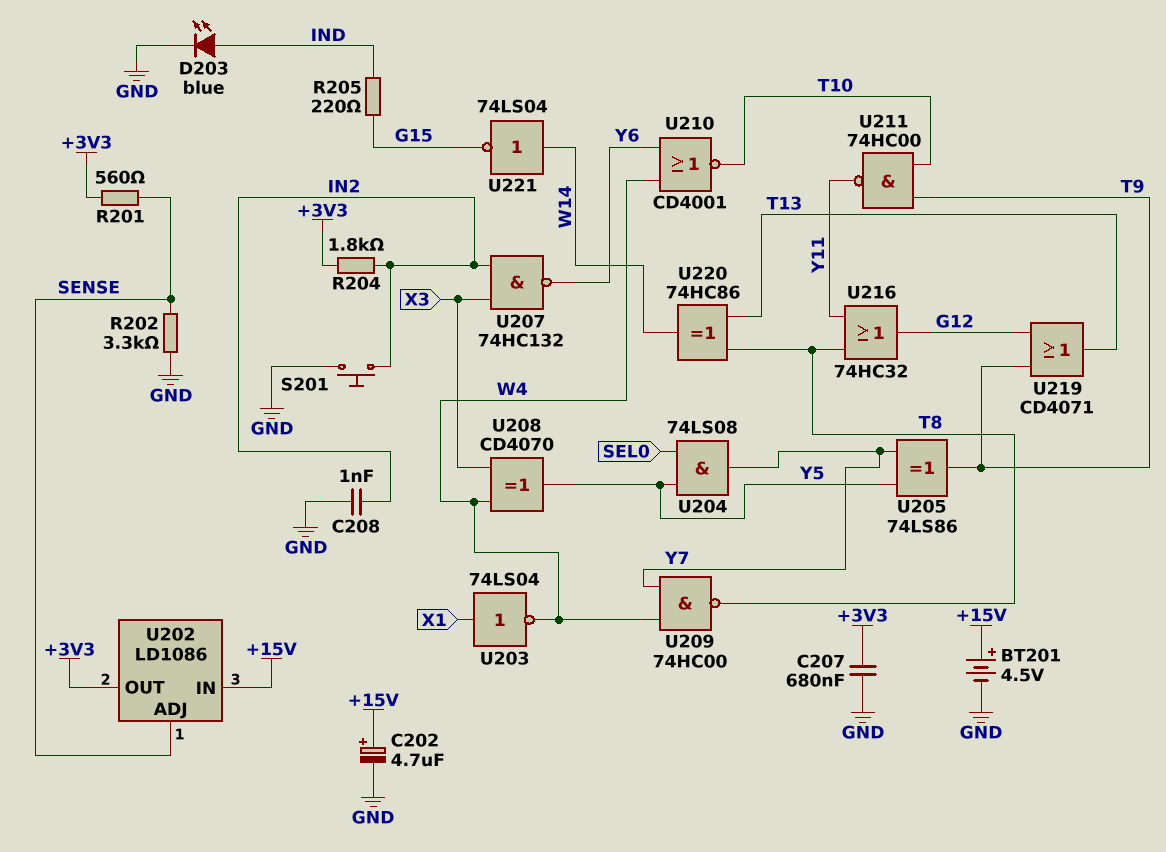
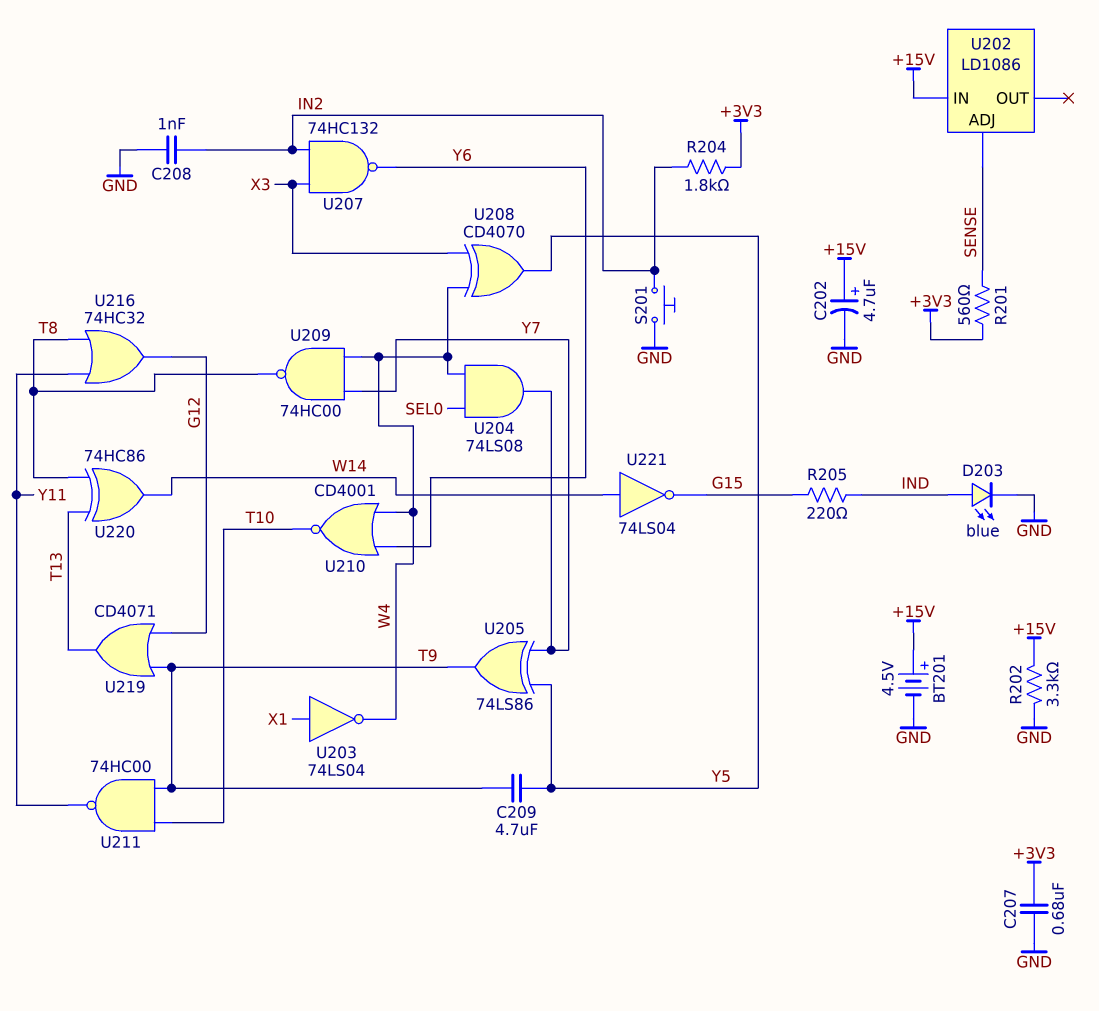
C209: none -> 4.7uF (T9, Y5)
R202: 3.3k (GND, SENSE) -> 3.3k (+15V, GND)
U202 pin OUT: +3V3 -> none
U204: AND 74LS08 (in SEL0, in Y5, out Y7) -> AND 74LS08 (in SEL0, in W4, out Y7)

